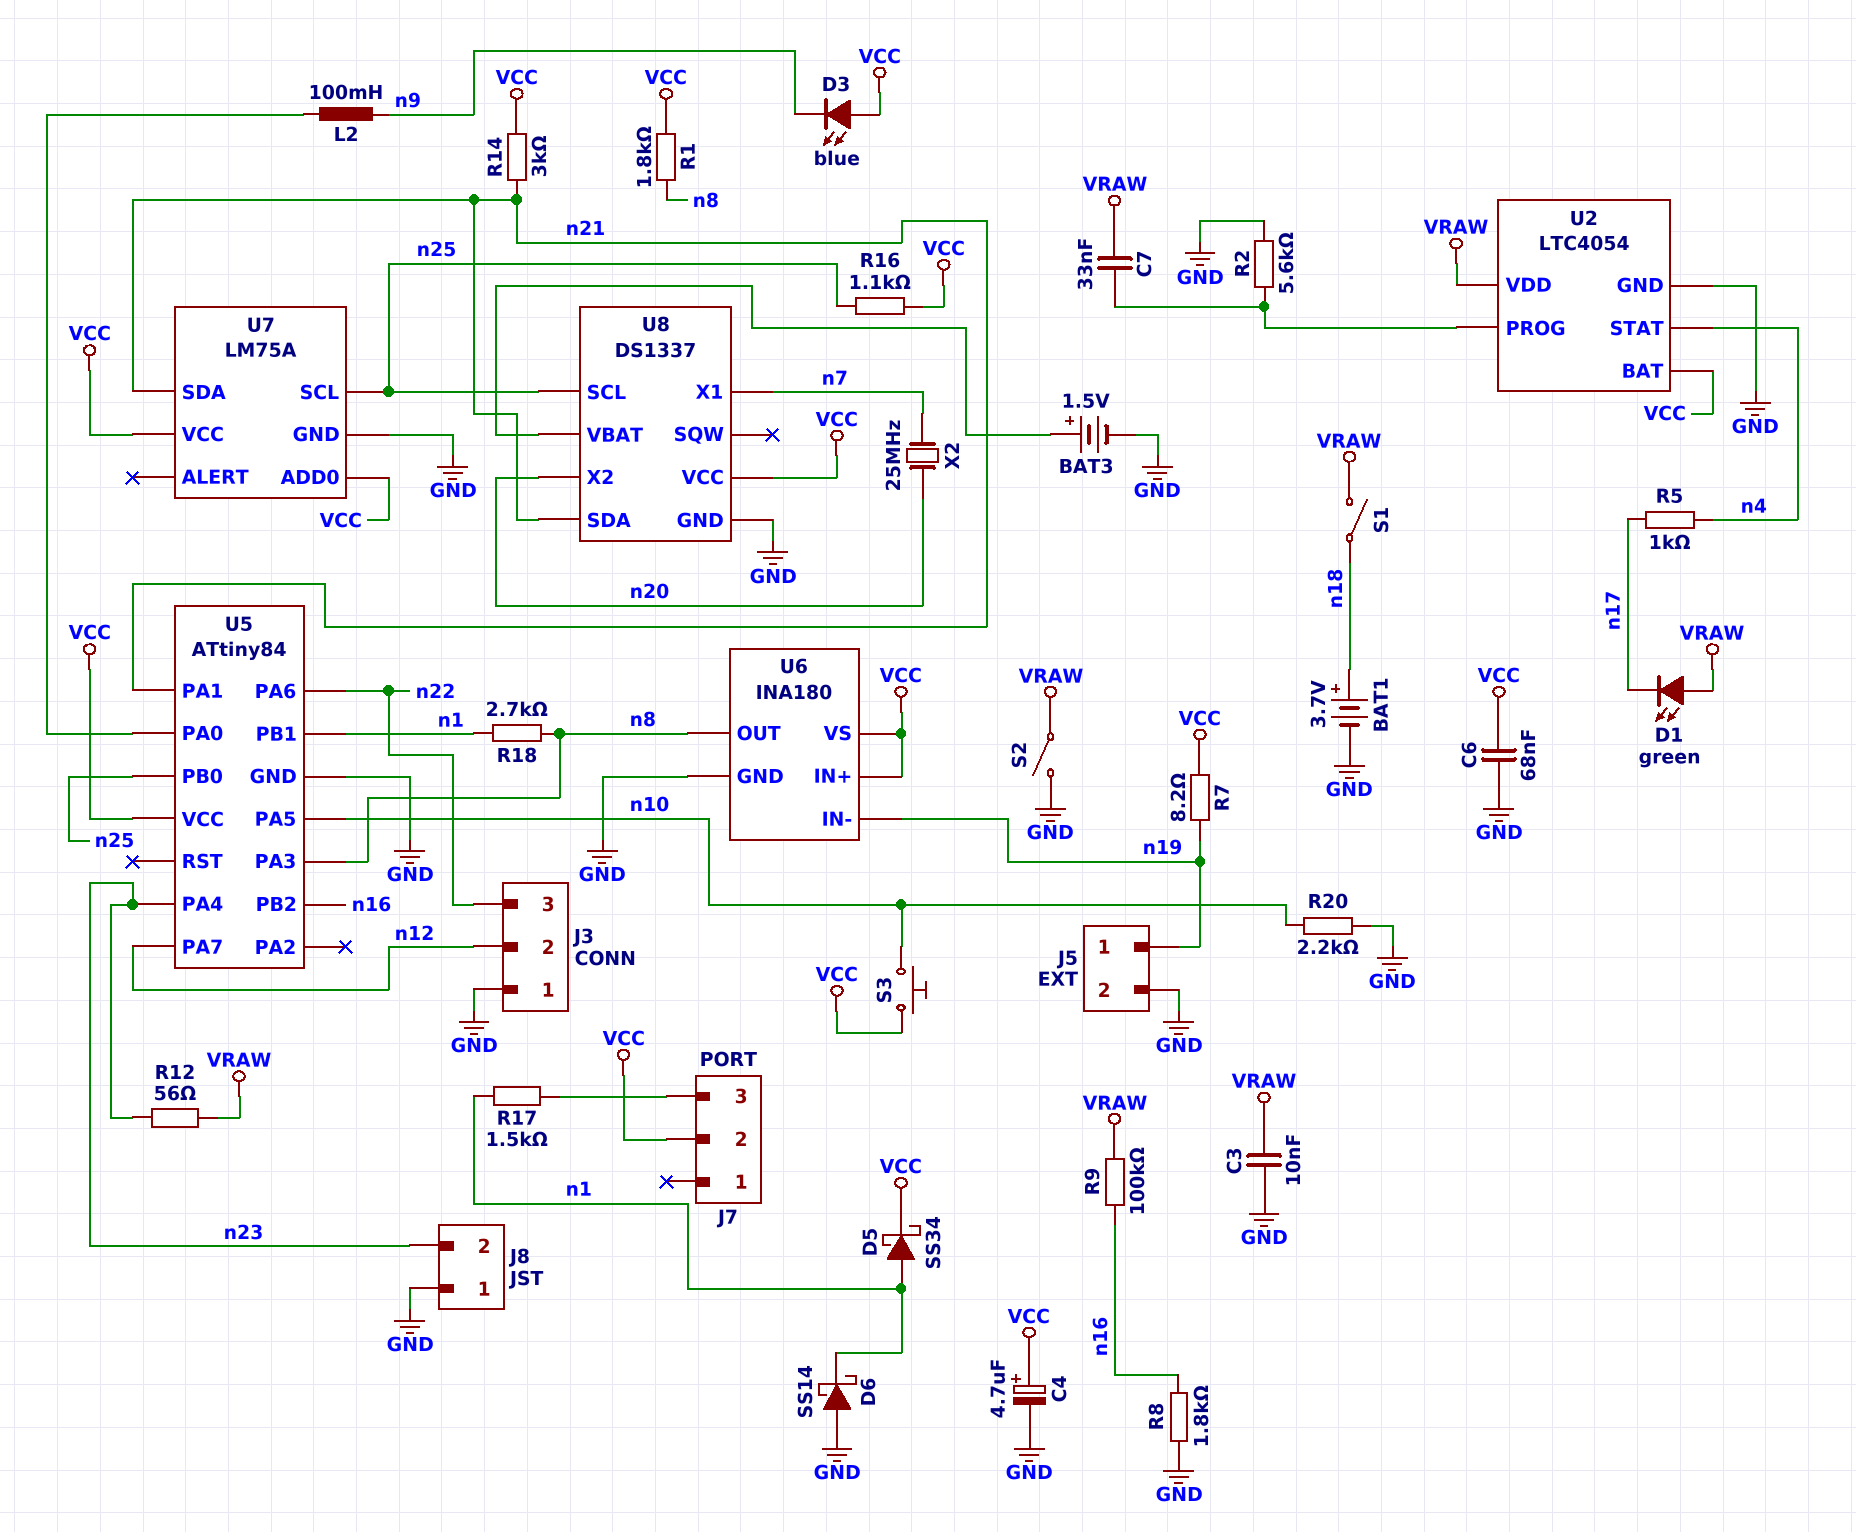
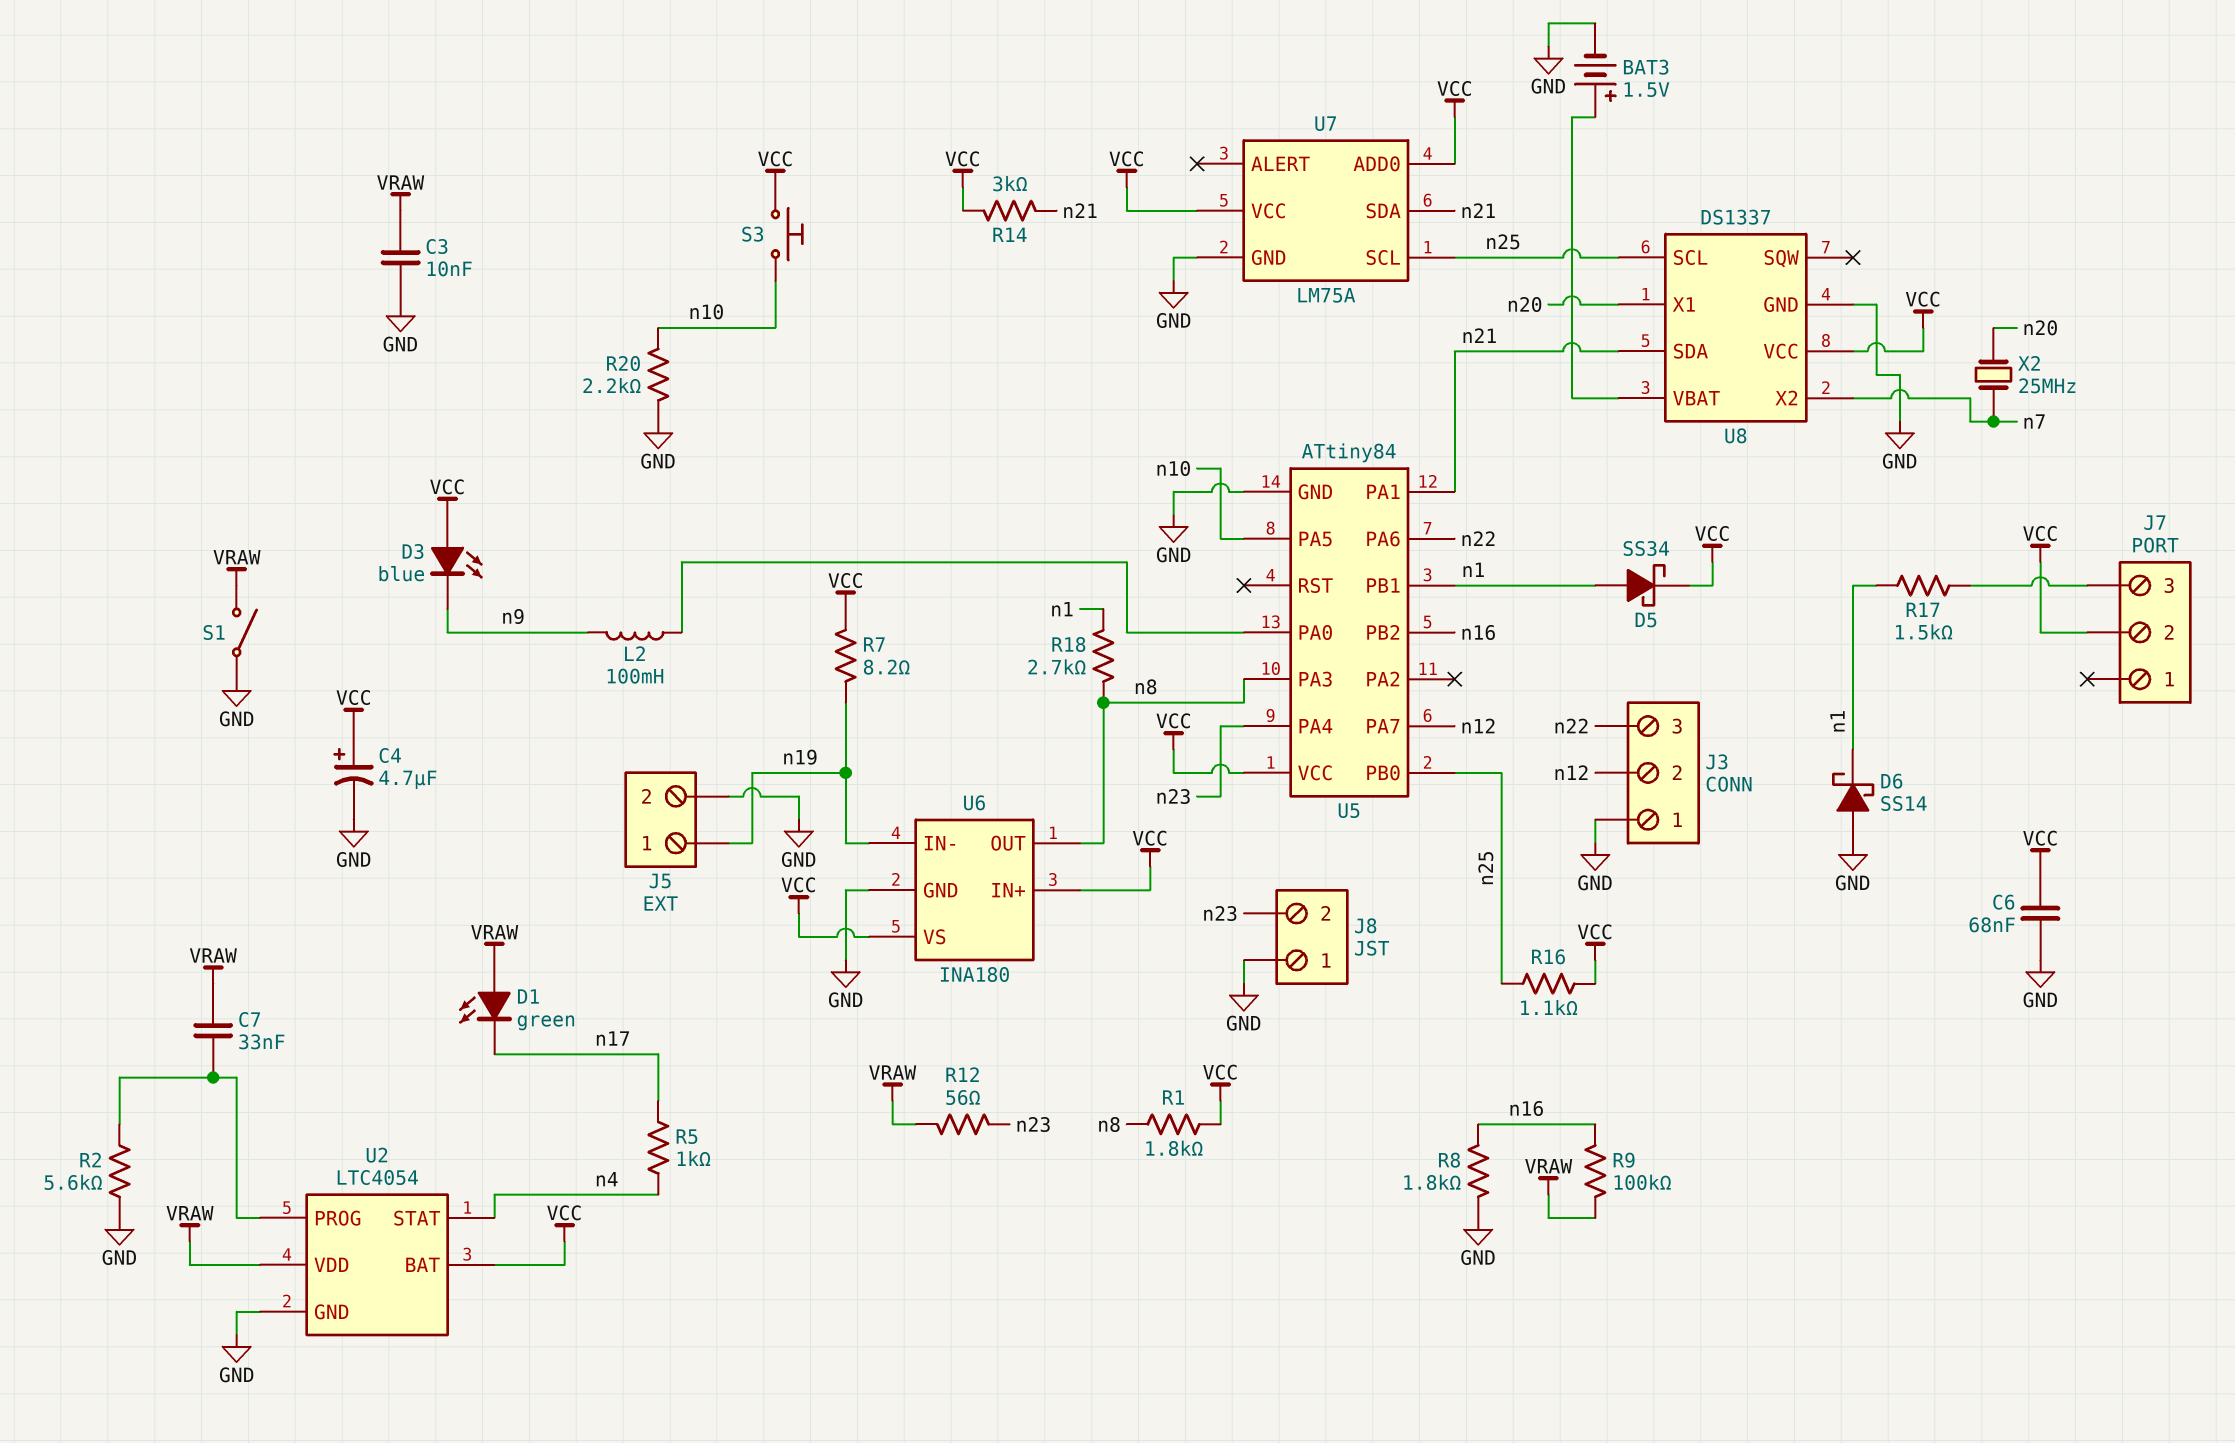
BAT1: 3.7V (plus n18, minus GND) -> none
S1: switch (VRAW, n18) -> switch (GND, VRAW)
S2: switch (GND, VRAW) -> none
U8 pin X1: n7 -> n20
U8 pin X2: n20 -> n7

